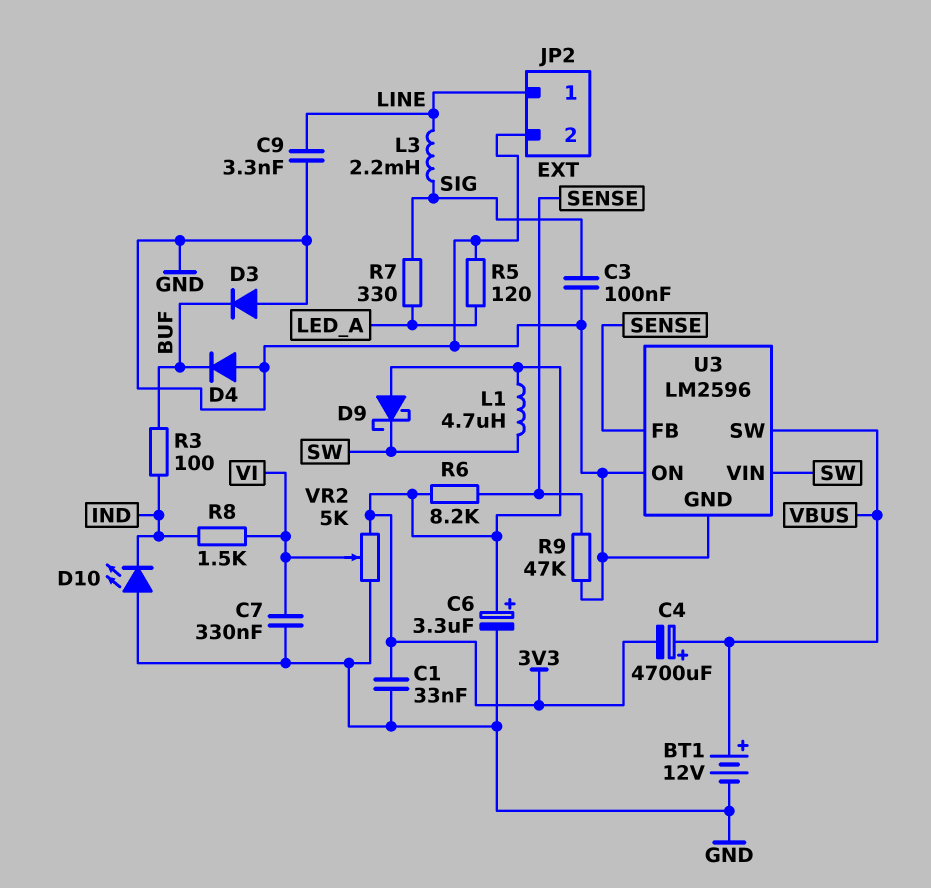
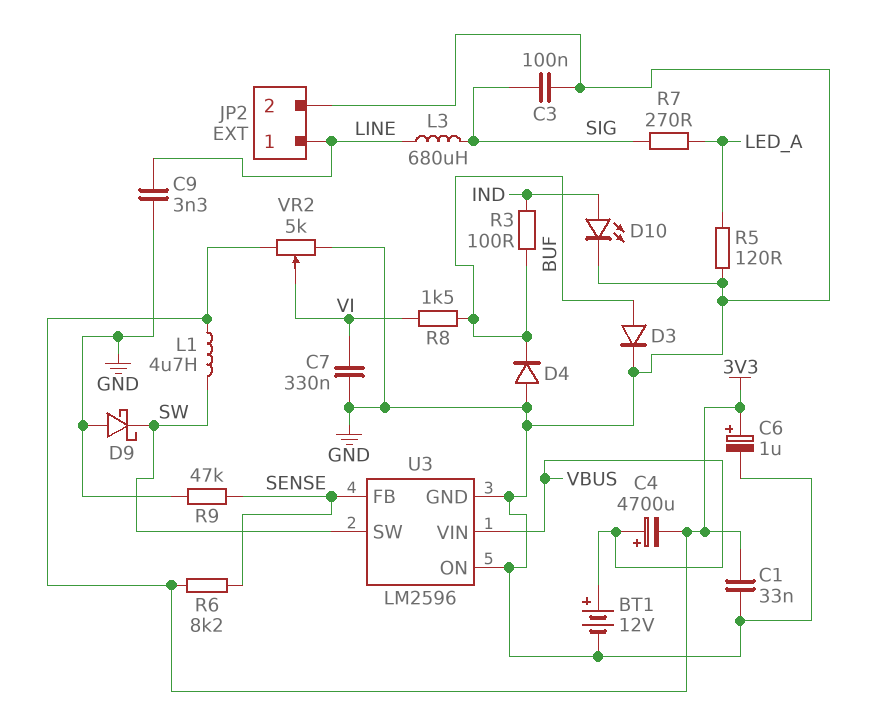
C6: 3.3uF (plus 3V3, minus GND) -> 1uF (plus 3V3, minus GND)
D3: diode (A GND, K BUF) -> diode (A BUF, K GND)
D9: schottky (A 3V3, K SW) -> schottky (A GND, K SW)
D10: LED (A GND, K IND) -> LED (A IND, K GND)
L3: 2.2mH (LINE, SIG) -> 680uH (LINE, SIG)
R7: 330 (LED_A, SIG) -> 270 (LED_A, SIG)
R8: 1.5k (IND, VI) -> 1.5k (BUF, VI)
U3 pin SW: VBUS -> SW
U3 pin VIN: SW -> VBUS

